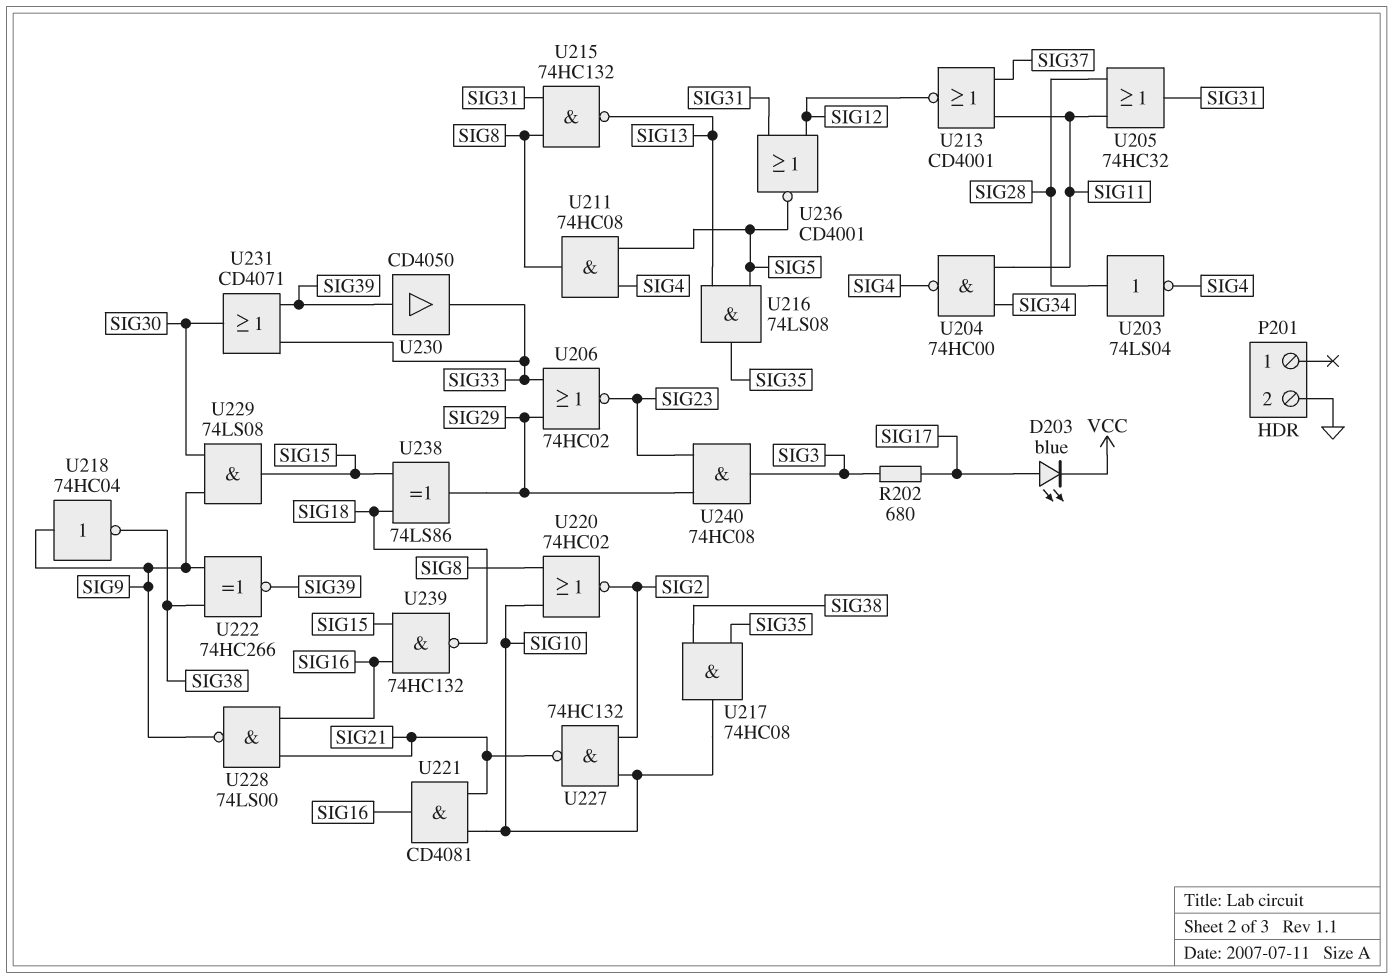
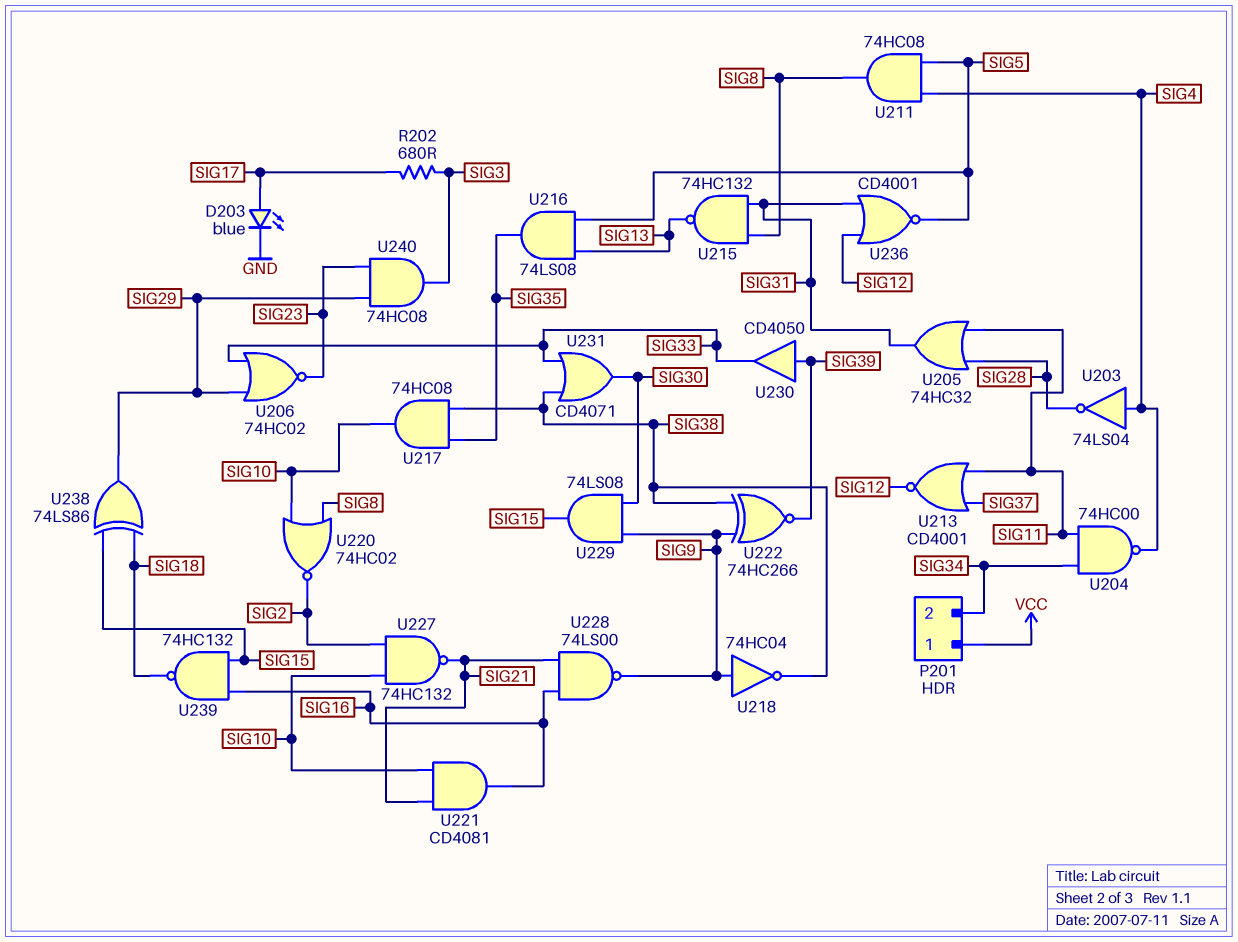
D203: LED blue (A SIG17, K VCC) -> LED blue (A SIG17, K GND)
P201 pin 1: none -> VCC
P201 pin 2: GND -> SIG34
U203: NOT 74LS04 (in SIG28, out SIG4) -> NOT 74LS04 (in SIG4, out SIG28)
U231: OR CD4071 (in SIG33, in SIG39, out SIG30) -> OR CD4071 (in SIG33, in SIG38, out SIG30)

